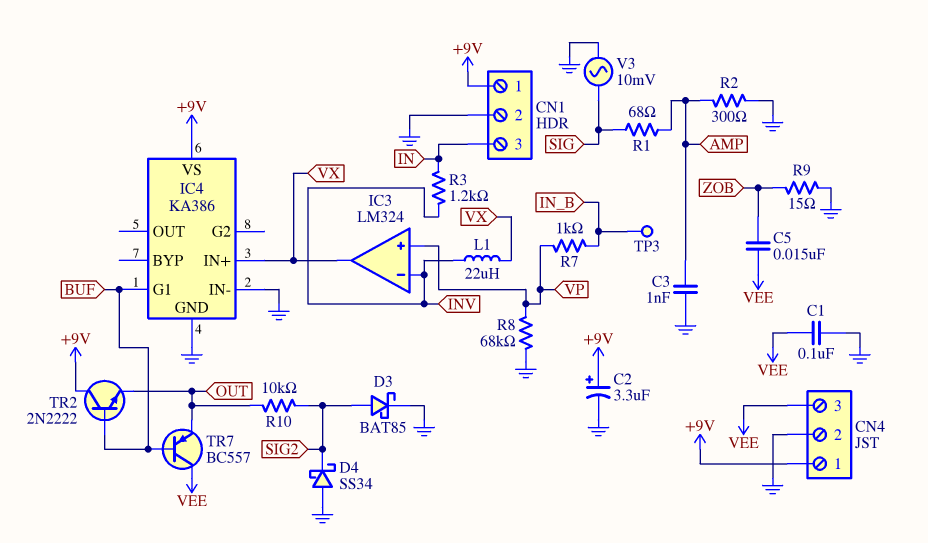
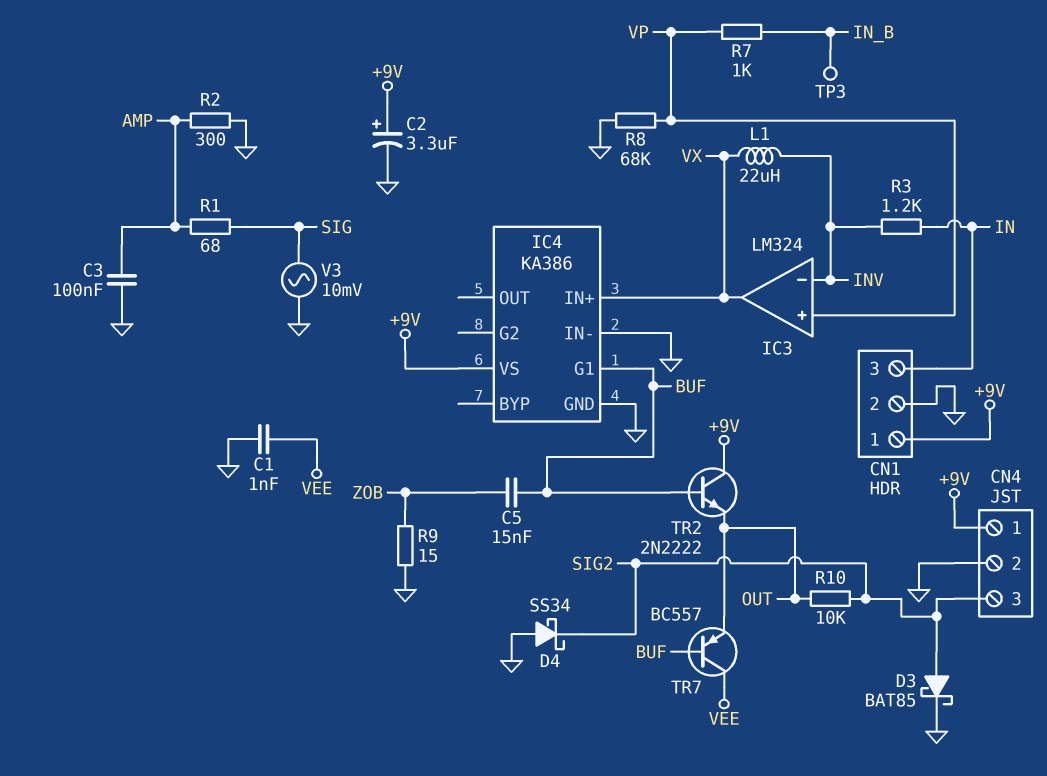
C1: 100nF (GND, VEE) -> 1nF (GND, VEE)
C3: 1nF (AMP, GND) -> 100nF (AMP, GND)
C5: 15nF (VEE, ZOB) -> 15nF (BUF, ZOB)
CN4 pin 3: VEE -> SIG2

